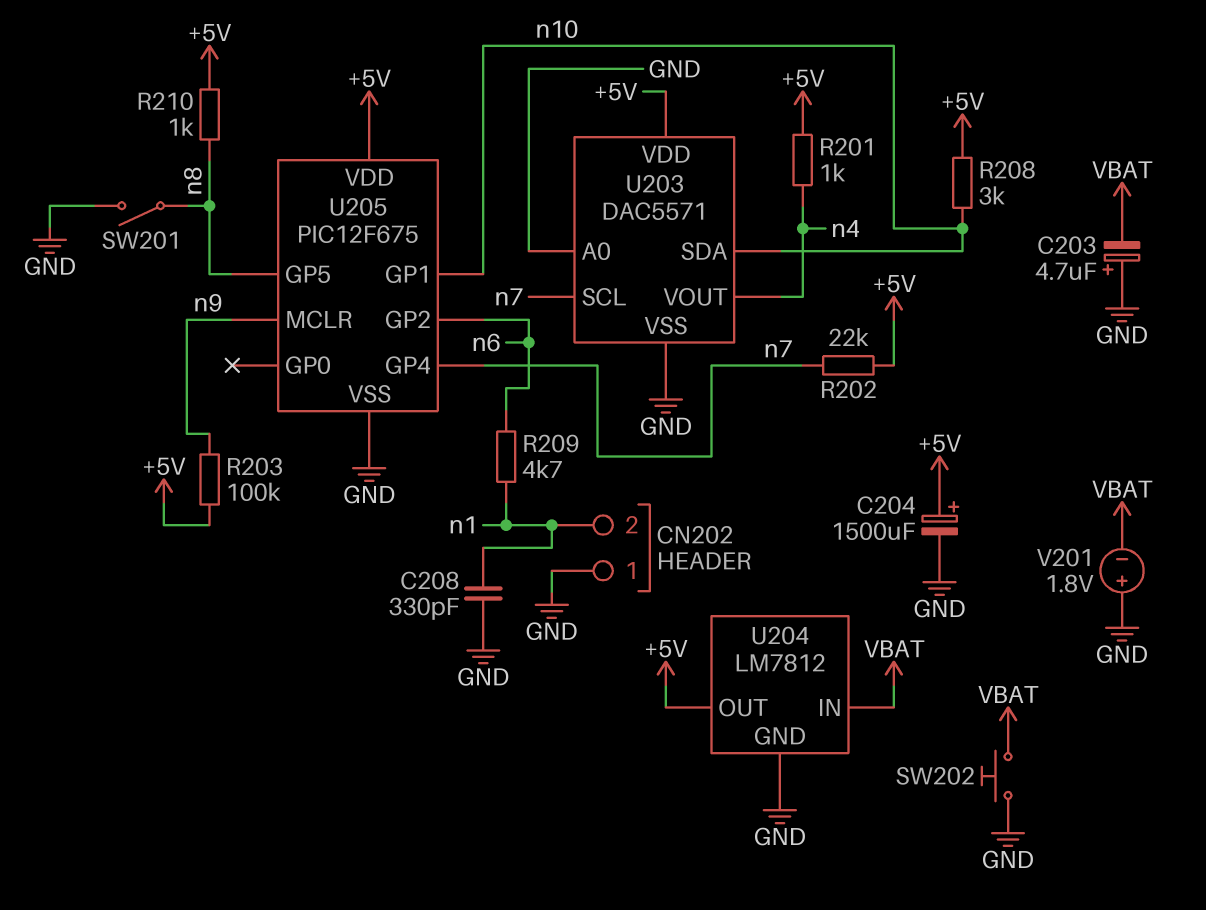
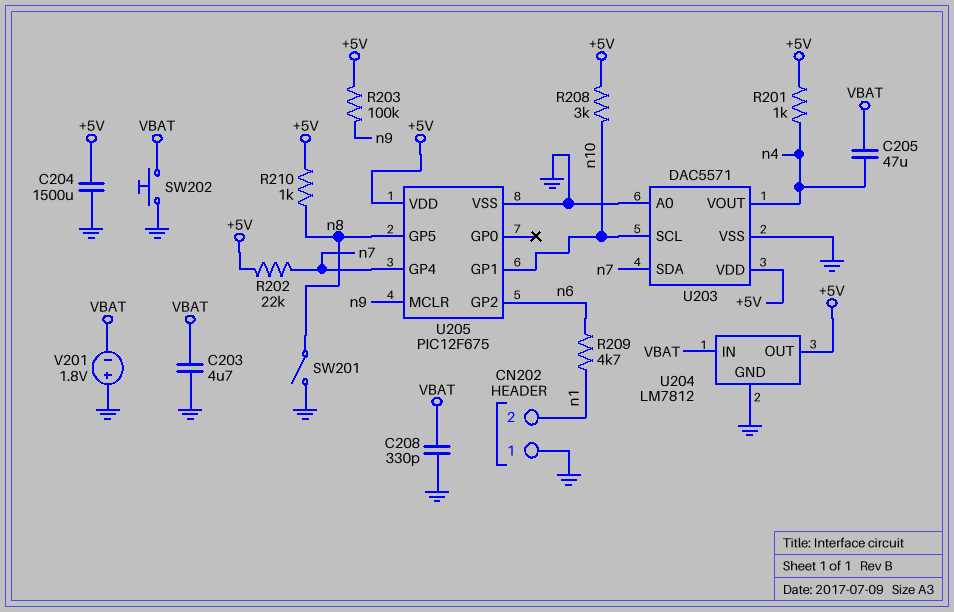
C203: 4.7uF (plus GND, minus VBAT) -> 4.7uF (GND, VBAT)
C204: 1500uF (plus +5V, minus GND) -> 1500uF (+5V, GND)
C205: none -> 47uF (VBAT, n4)
C208: 330pF (GND, n1) -> 330pF (GND, VBAT)
U203 pin SCL: n7 -> n10
U203 pin SDA: n10 -> n7

